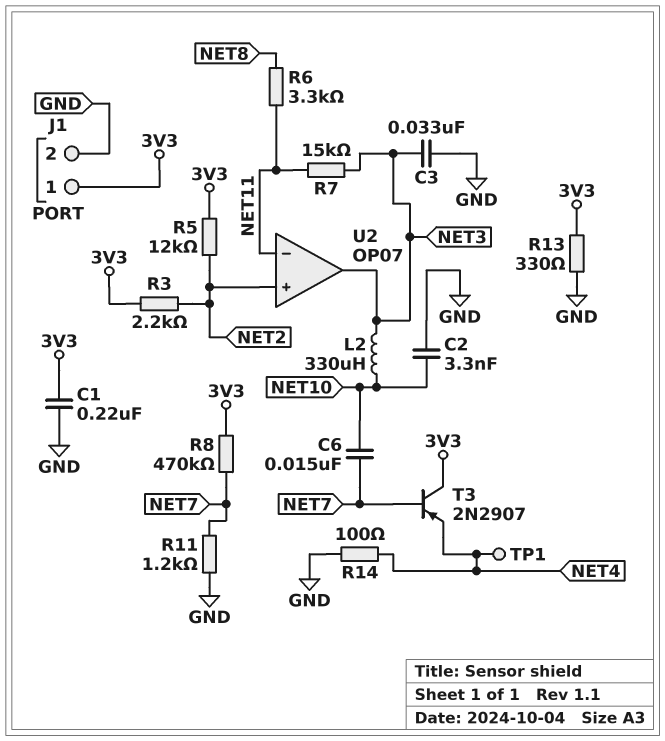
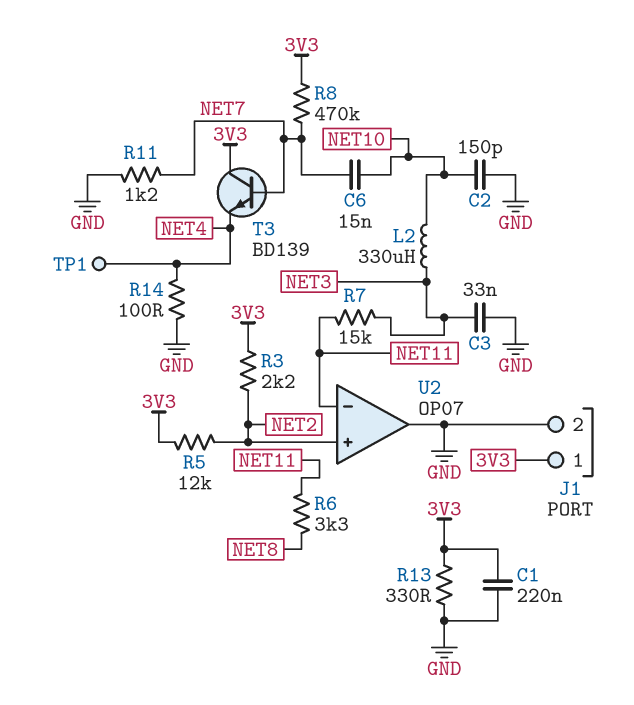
C2: 3.3nF (GND, NET10) -> 150pF (GND, NET10)
T3: PNP 2N2907 (B NET7, C 3V3, E NET4) -> NPN BD139 (B NET7, C 3V3, E NET4)
U2 pin out: NET3 -> GND

